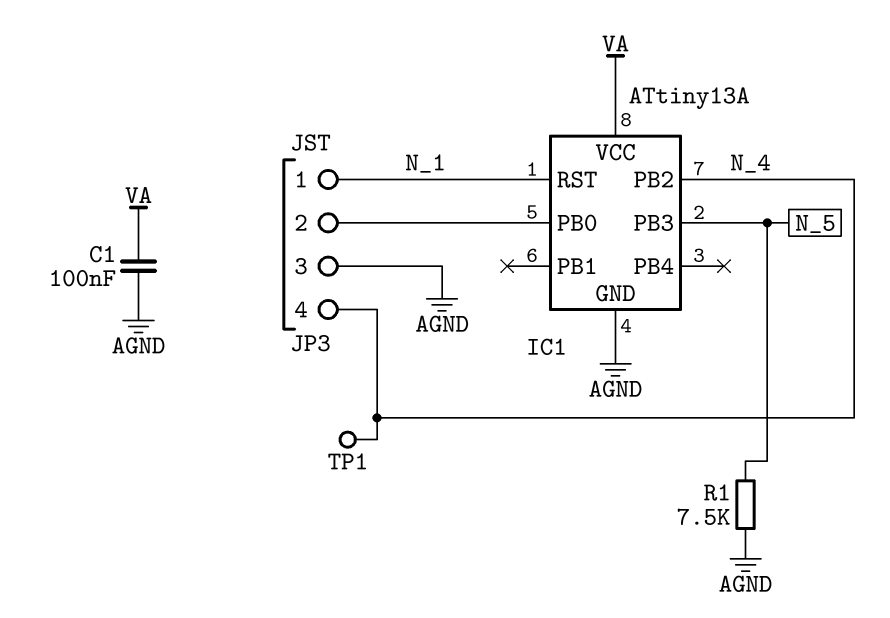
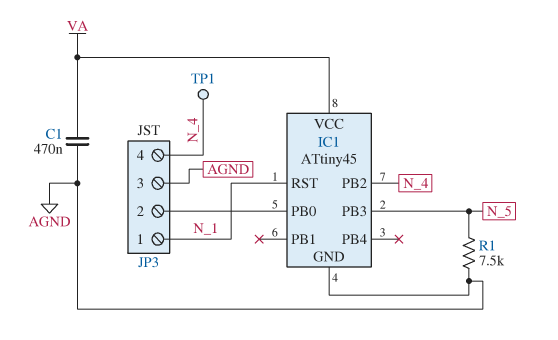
C1: 100nF (AGND, VA) -> 470nF (AGND, VA)
IC1: ATtiny13A -> ATtiny45

